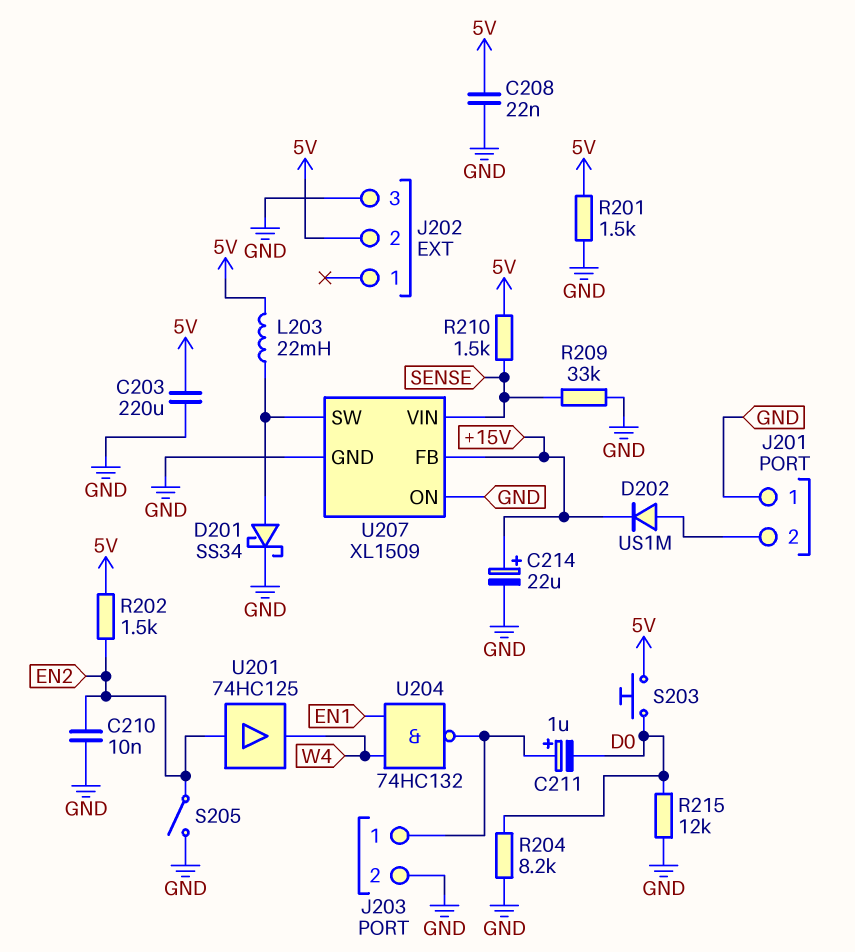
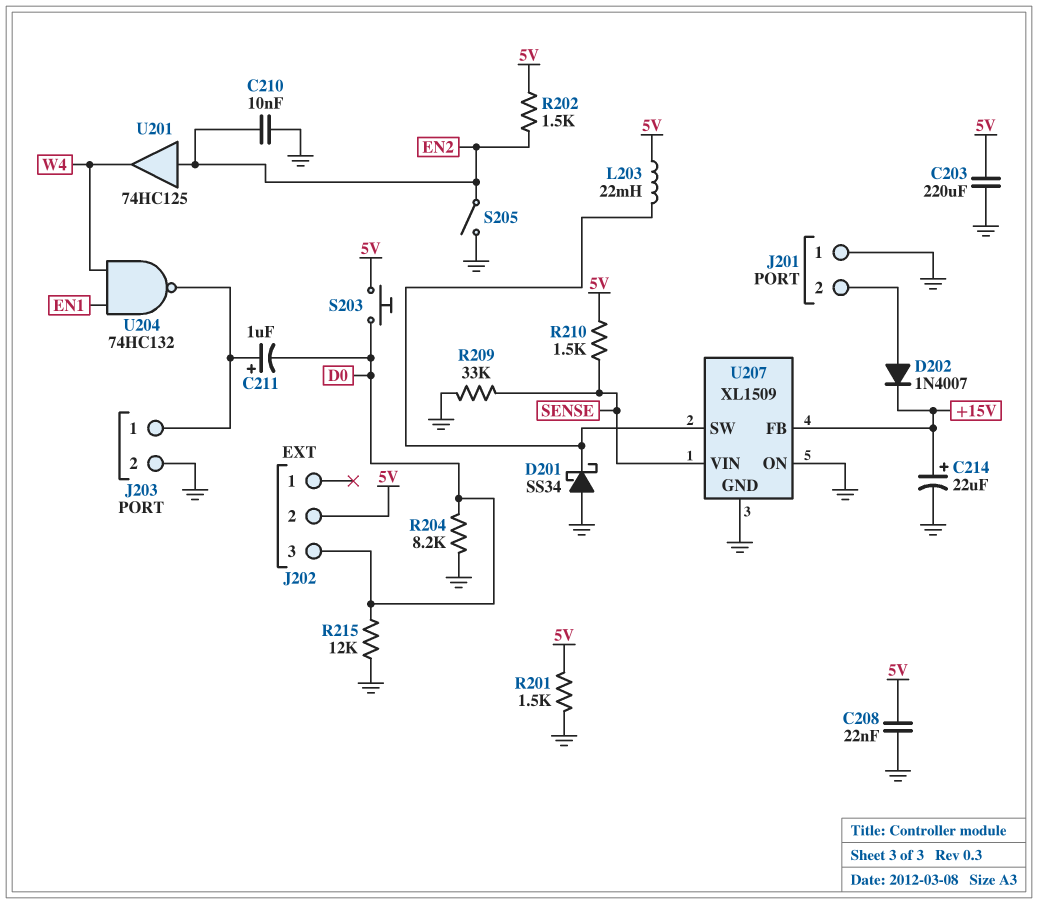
D201: schottky SS34 (A U207/SW, K GND) -> schottky SS34 (A GND, K U207/SW)
D202: diode US1M (A J201/2, K +15V) -> diode 1N4007 (A J201/2, K +15V)
J202 pin 3: GND -> D0

